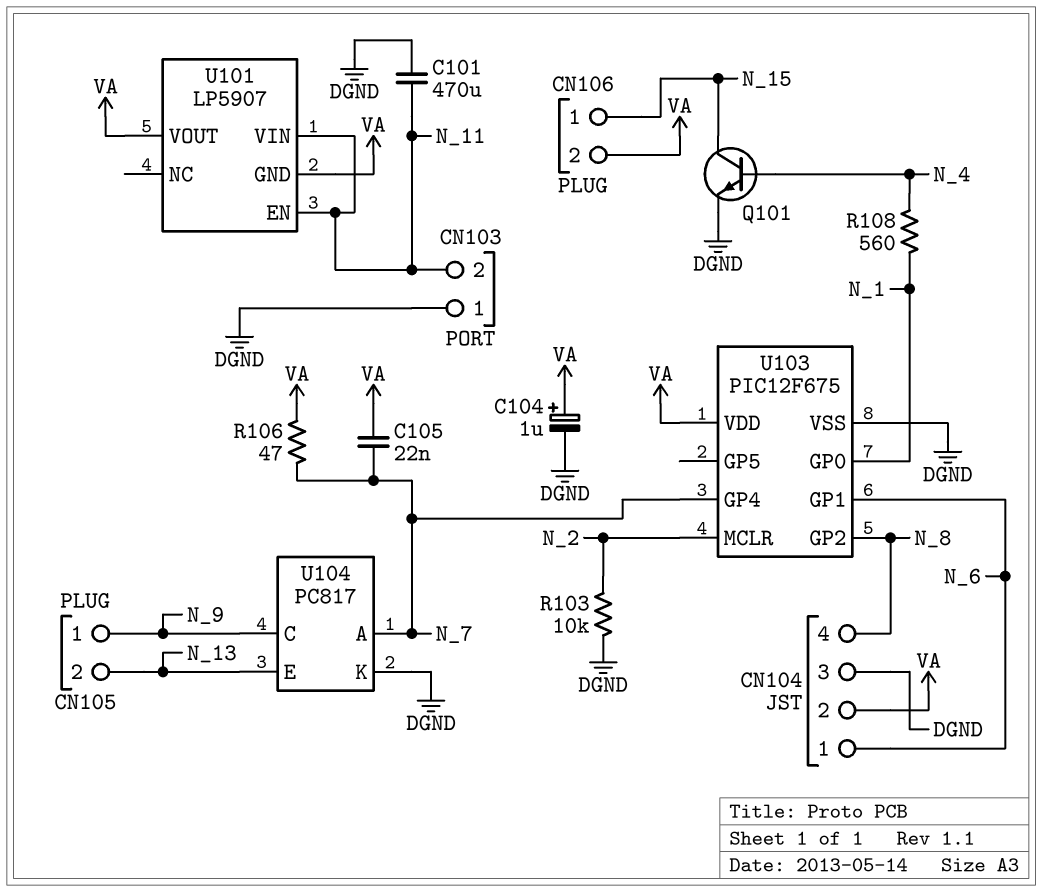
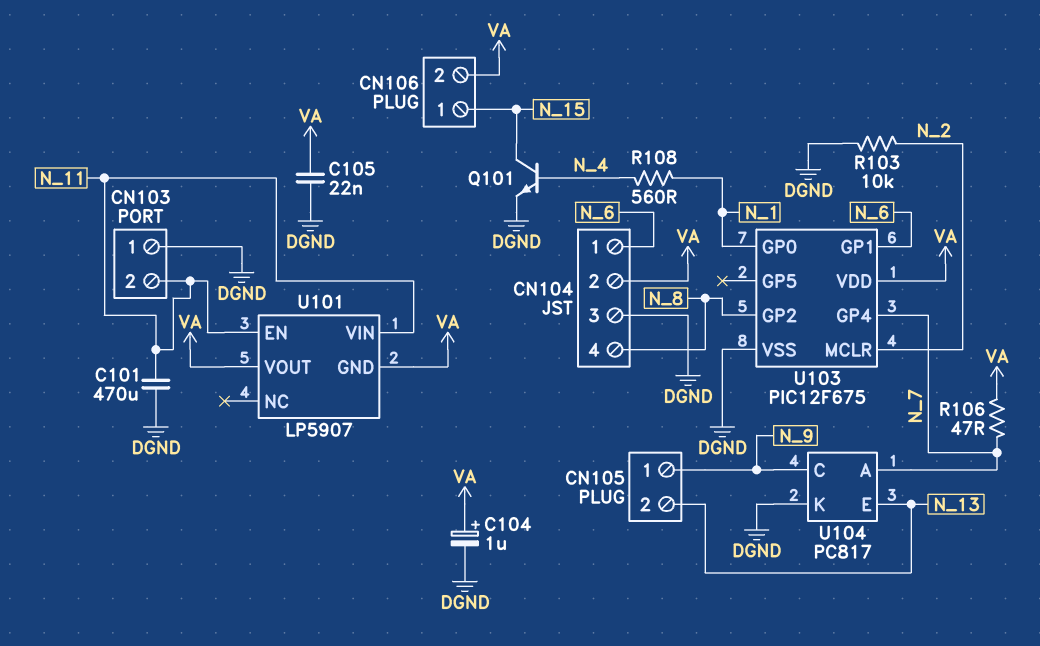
C105: 22nF (N_7, VA) -> 22nF (DGND, VA)

